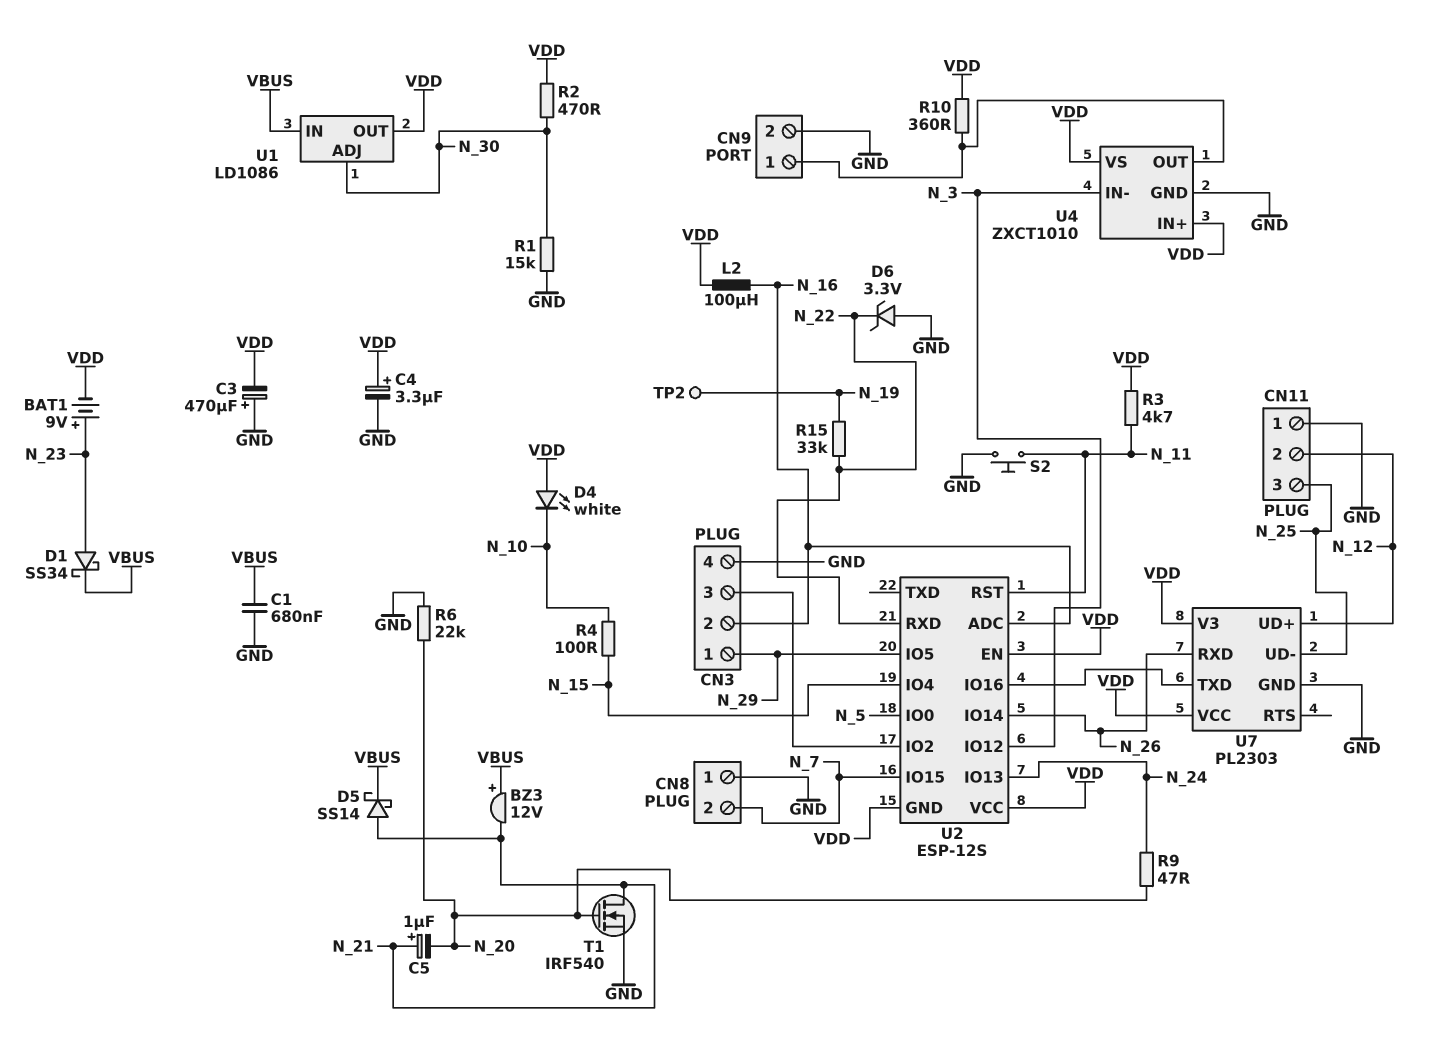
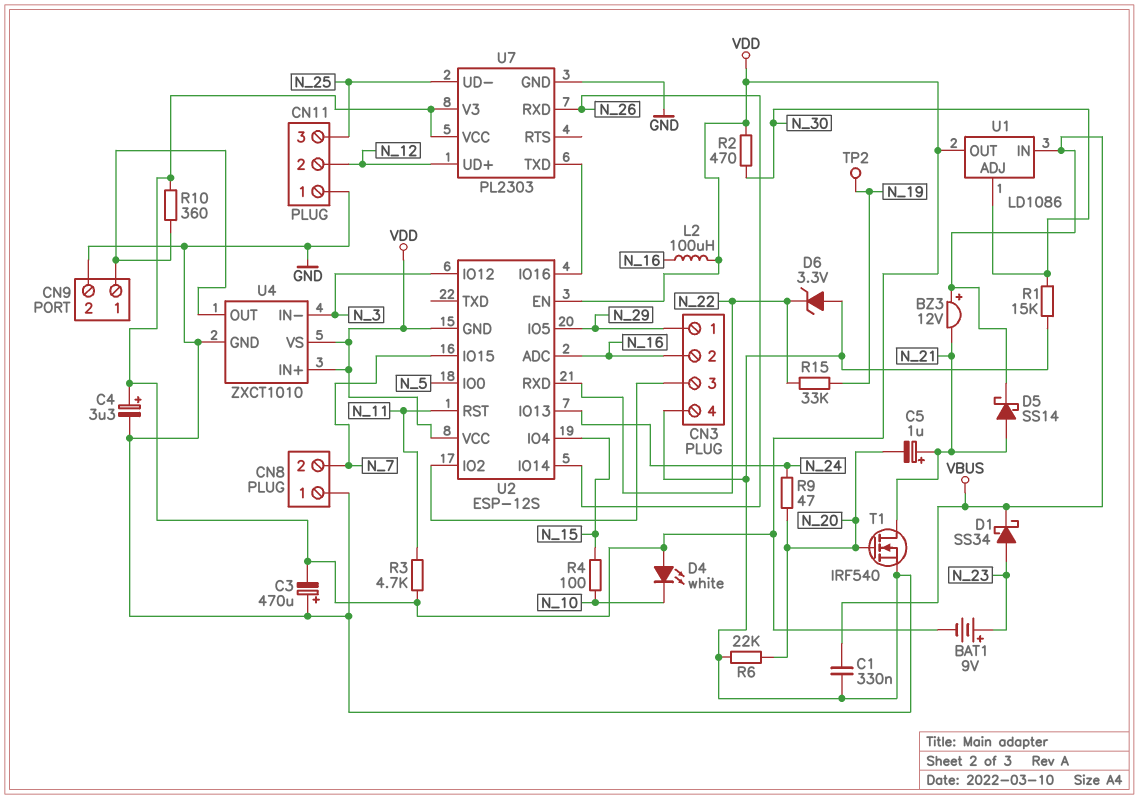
C1: 680nF (GND, VBUS) -> 330nF (GND, VBUS)
S2: button (GND, N_11) -> none

